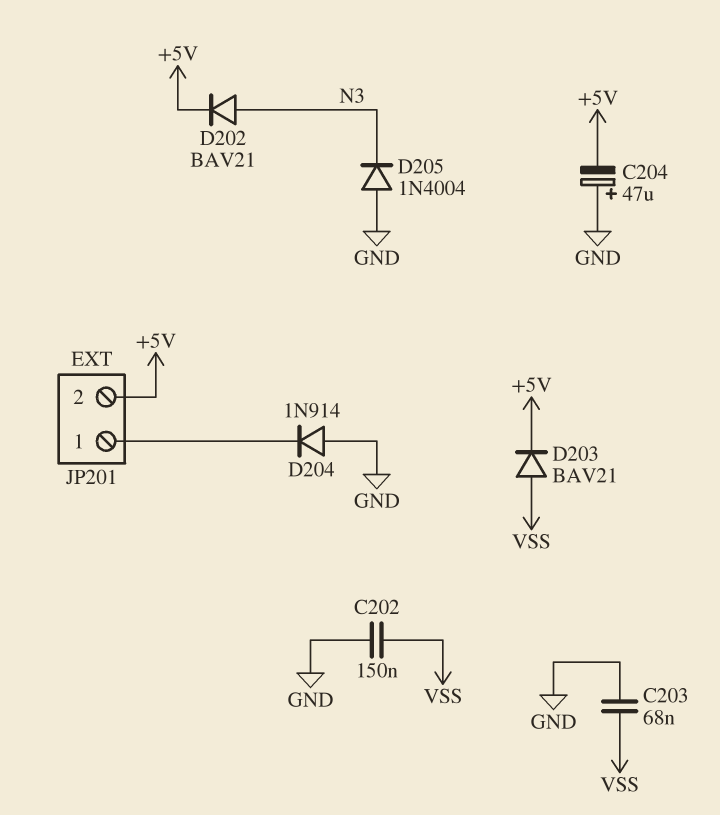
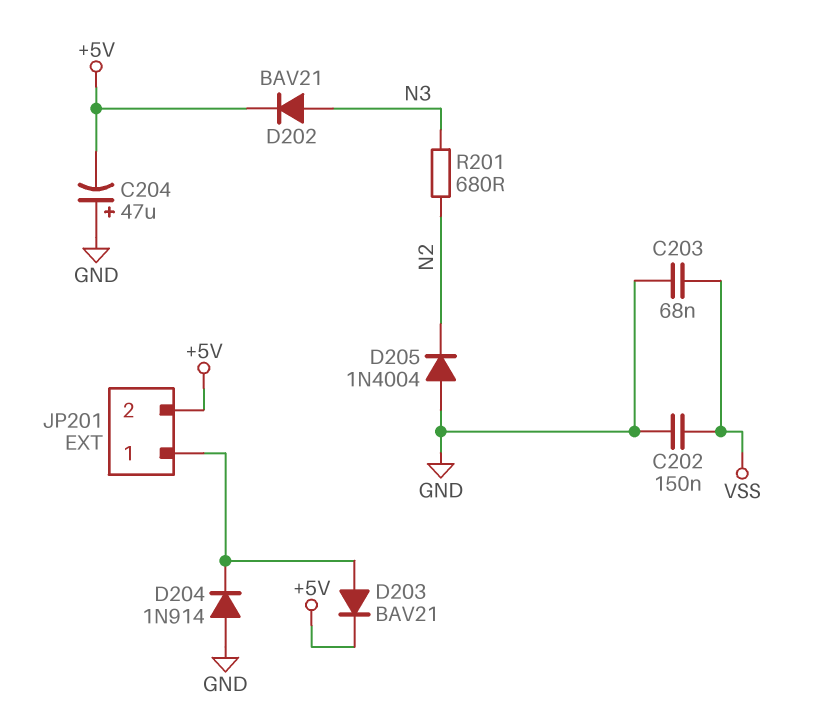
D203: diode BAV21 (A VSS, K +5V) -> diode BAV21 (A JP201/1, K +5V)
D205: diode 1N4004 (A GND, K N3) -> diode 1N4004 (A GND, K N2)
R201: none -> 680 (N2, N3)

